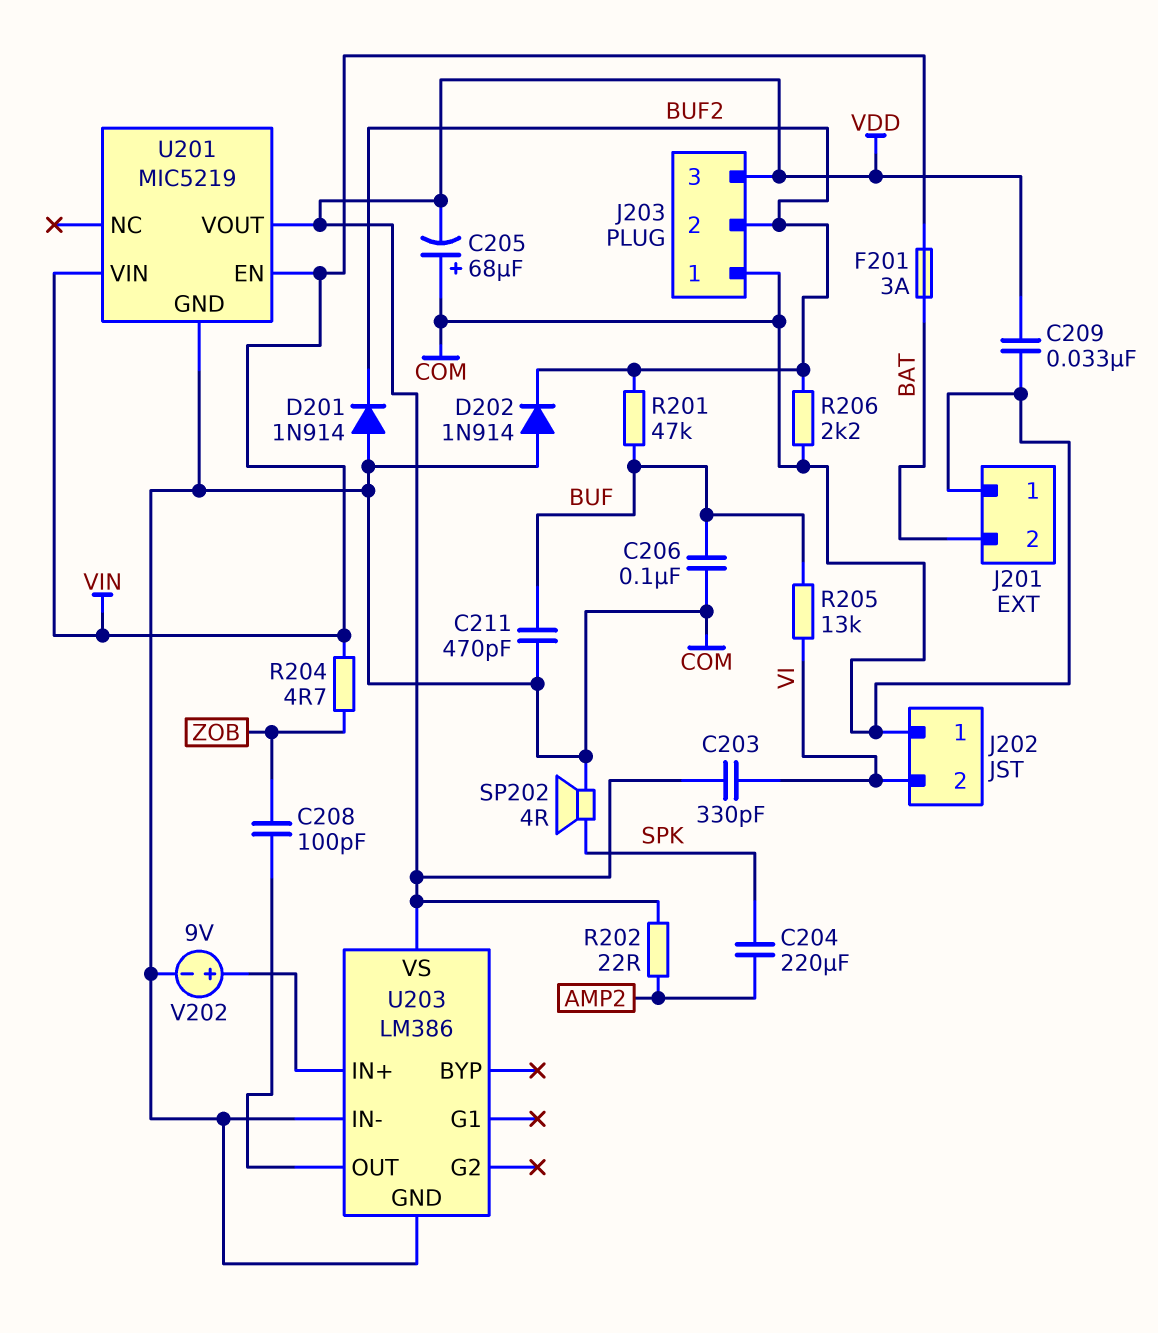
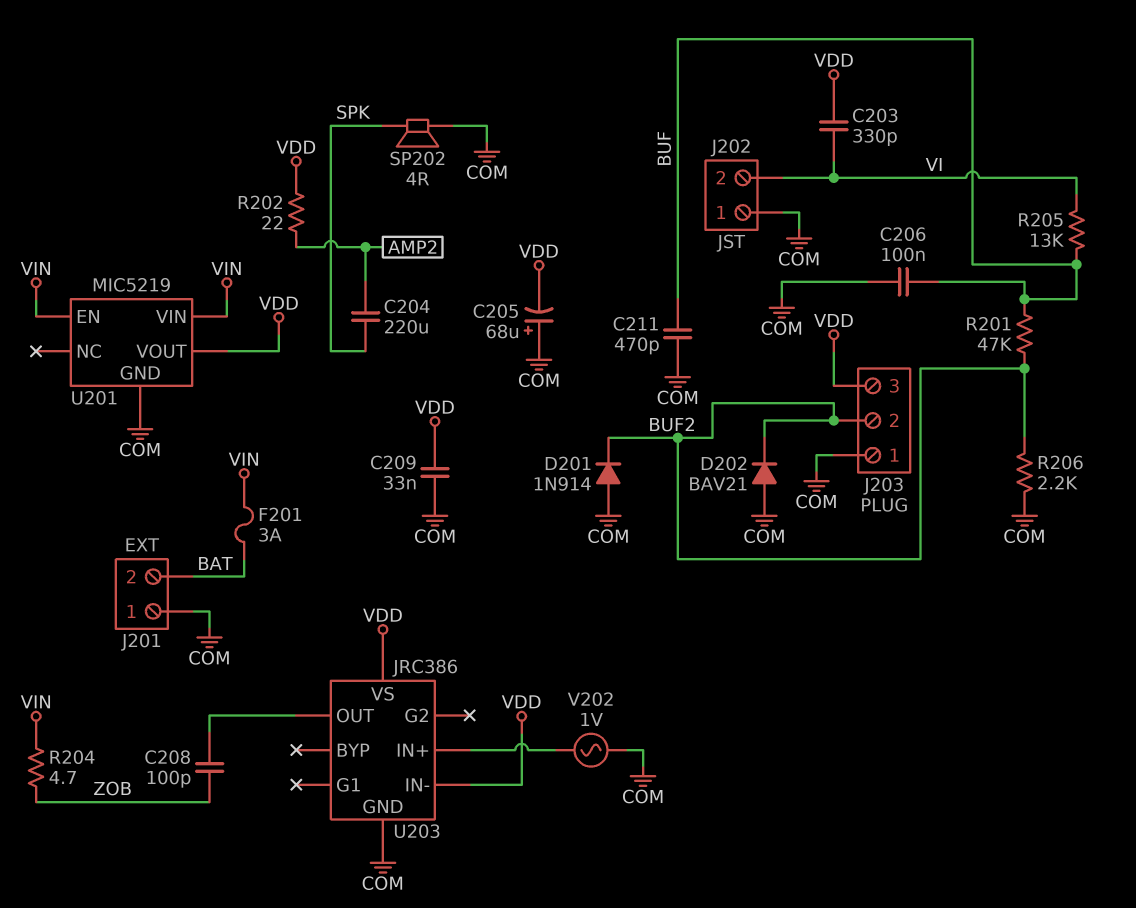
D202: diode 1N914 (A COM, K BUF2) -> diode BAV21 (A COM, K BUF2)
U203: LM386 -> JRC386
U203 pin IN-: COM -> VDD
V202: 9V (plus U203/IN+, minus COM) -> AC 1V (COM, U203/IN+)

